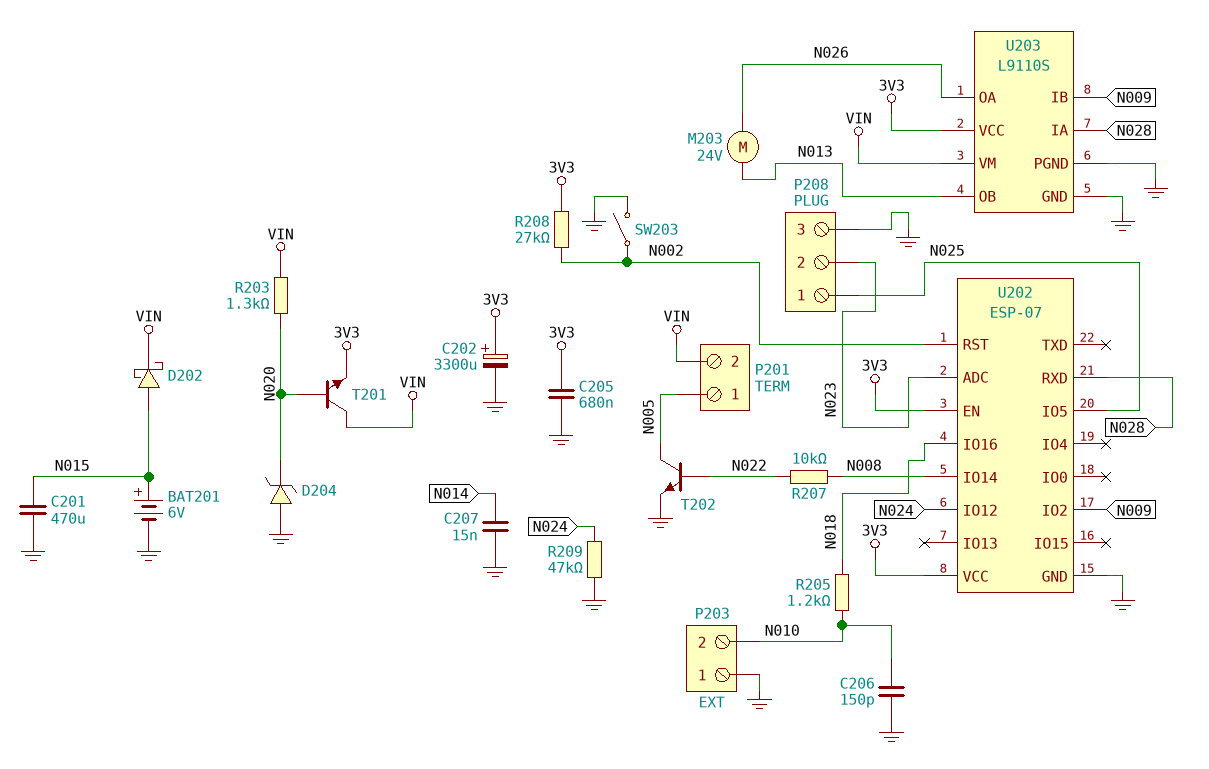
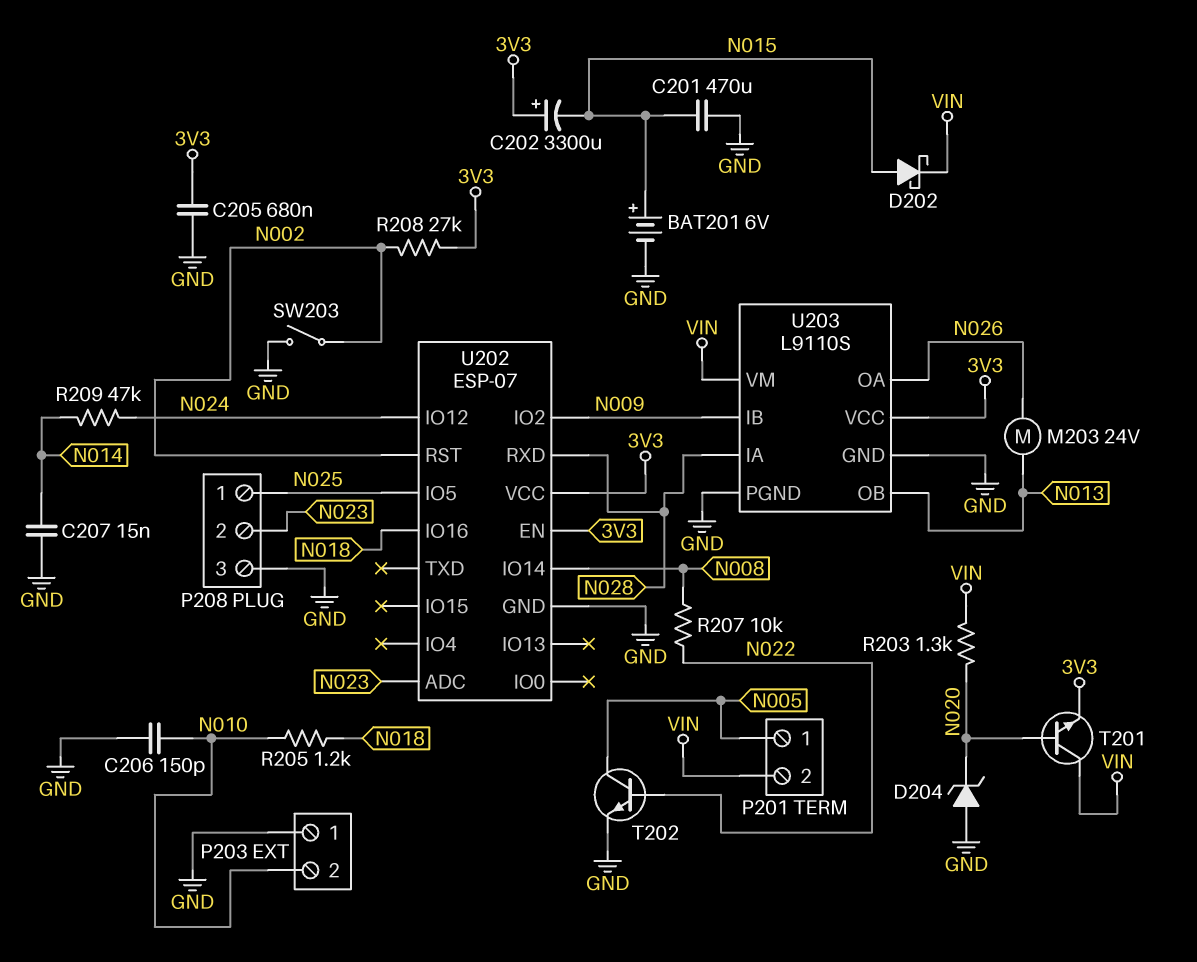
C202: 3300uF (plus 3V3, minus GND) -> 3300uF (plus 3V3, minus N015)
R209: 47k (GND, N024) -> 47k (N014, N024)

